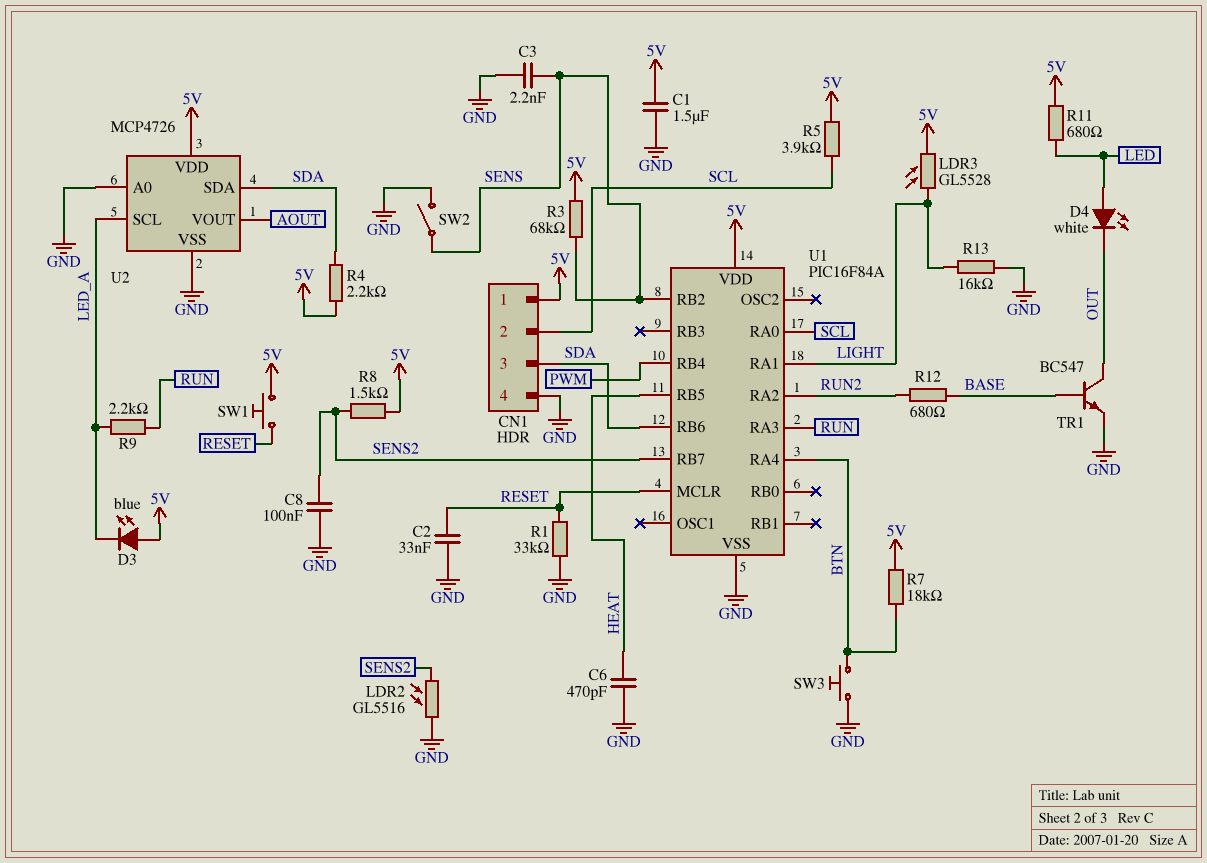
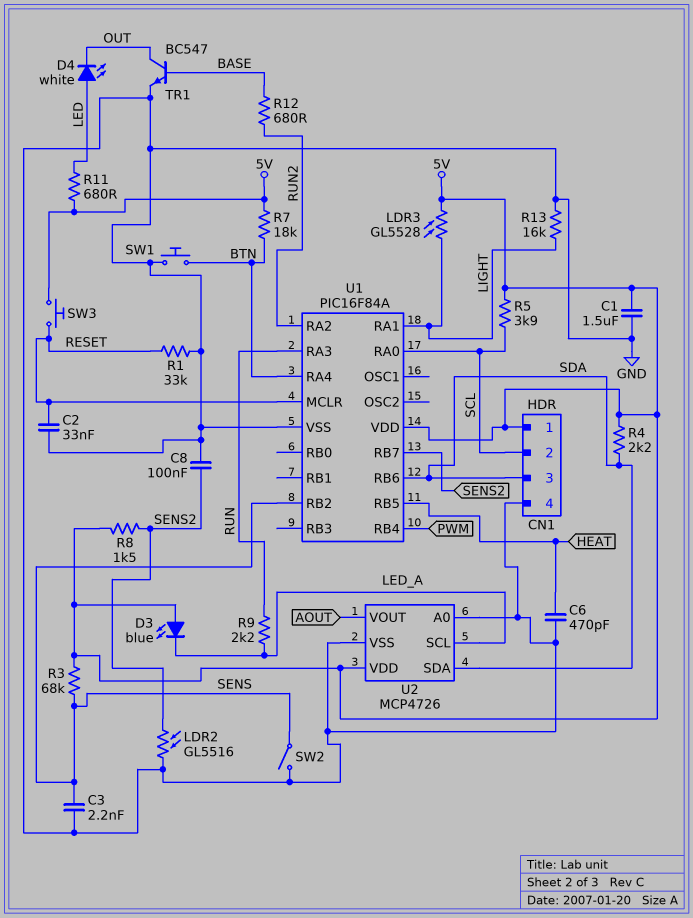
SW1: button (5V, RESET) -> button (BTN, GND)
SW3: button (BTN, GND) -> button (5V, RESET)

